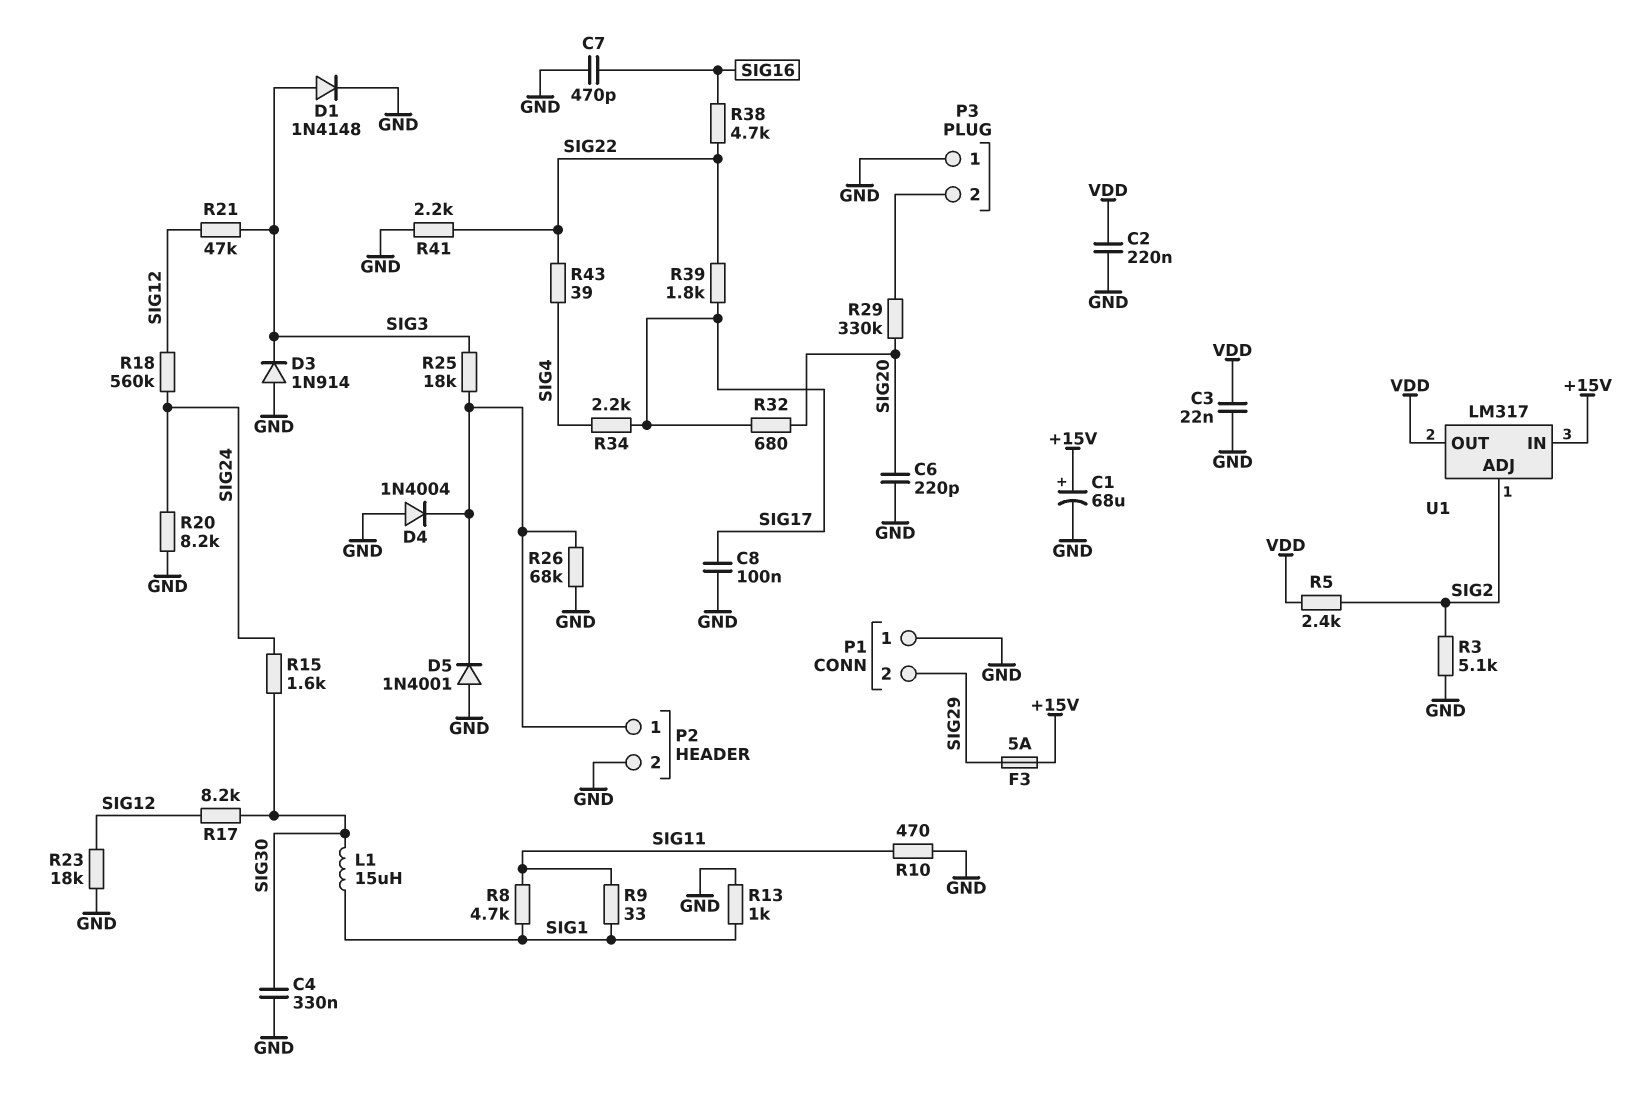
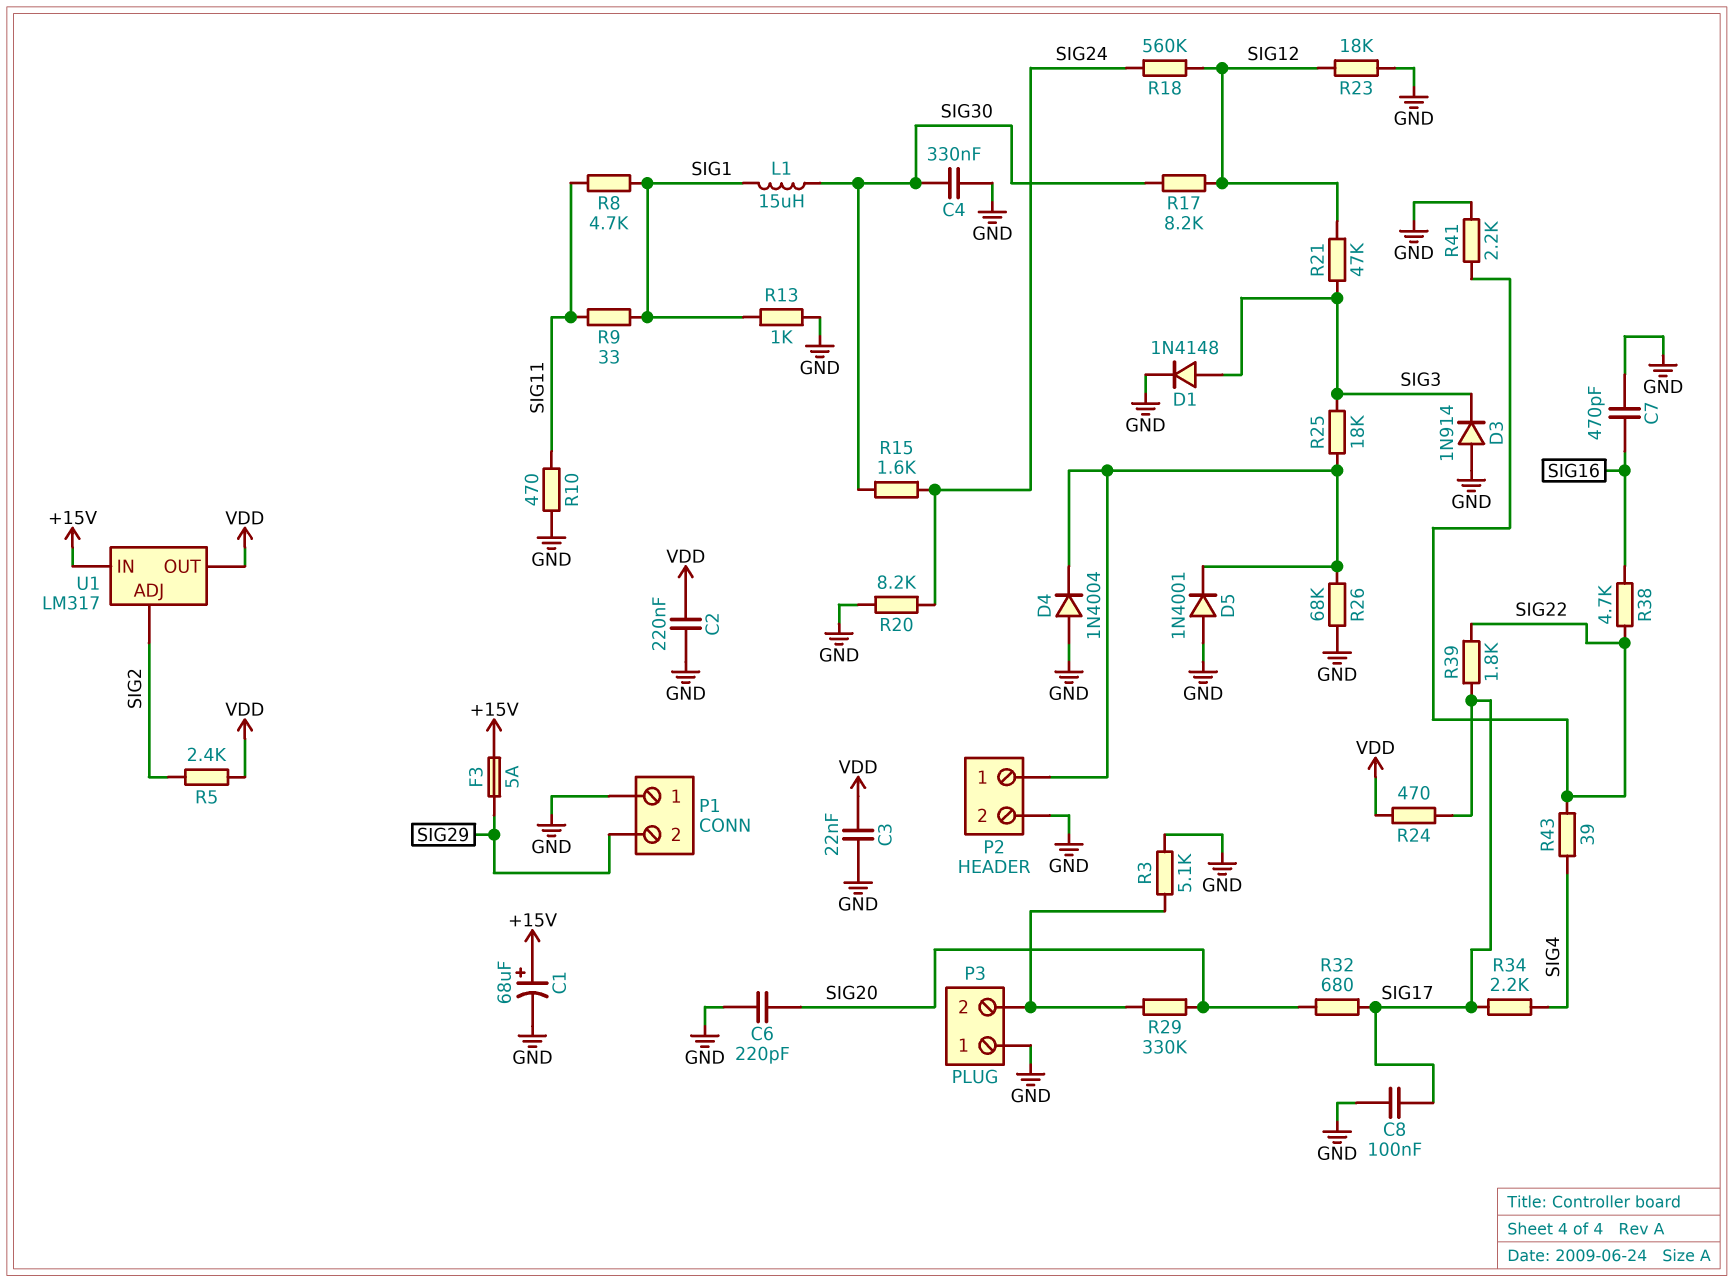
R3: 5.1k (GND, SIG2) -> 5.1k (GND, P3/2)
R24: none -> 470 (SIG17, VDD)

